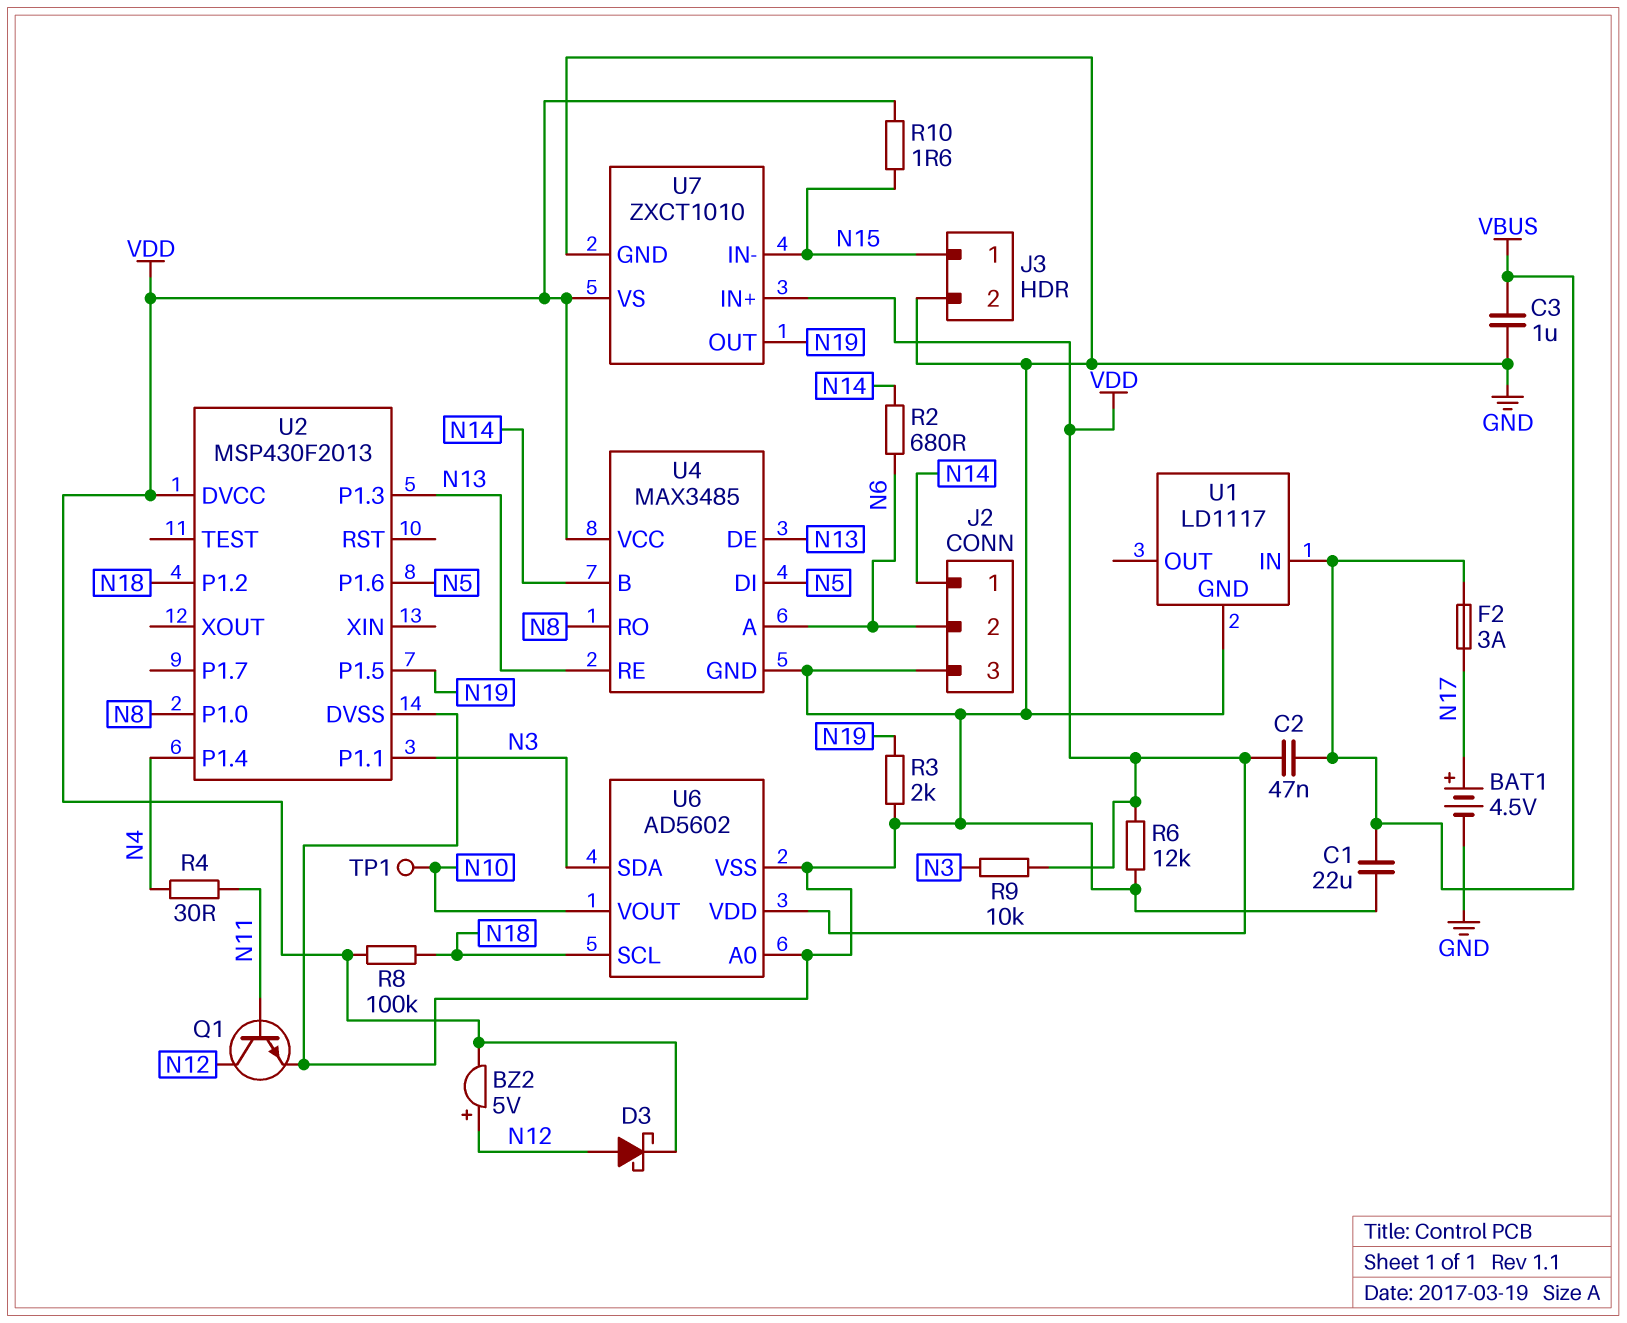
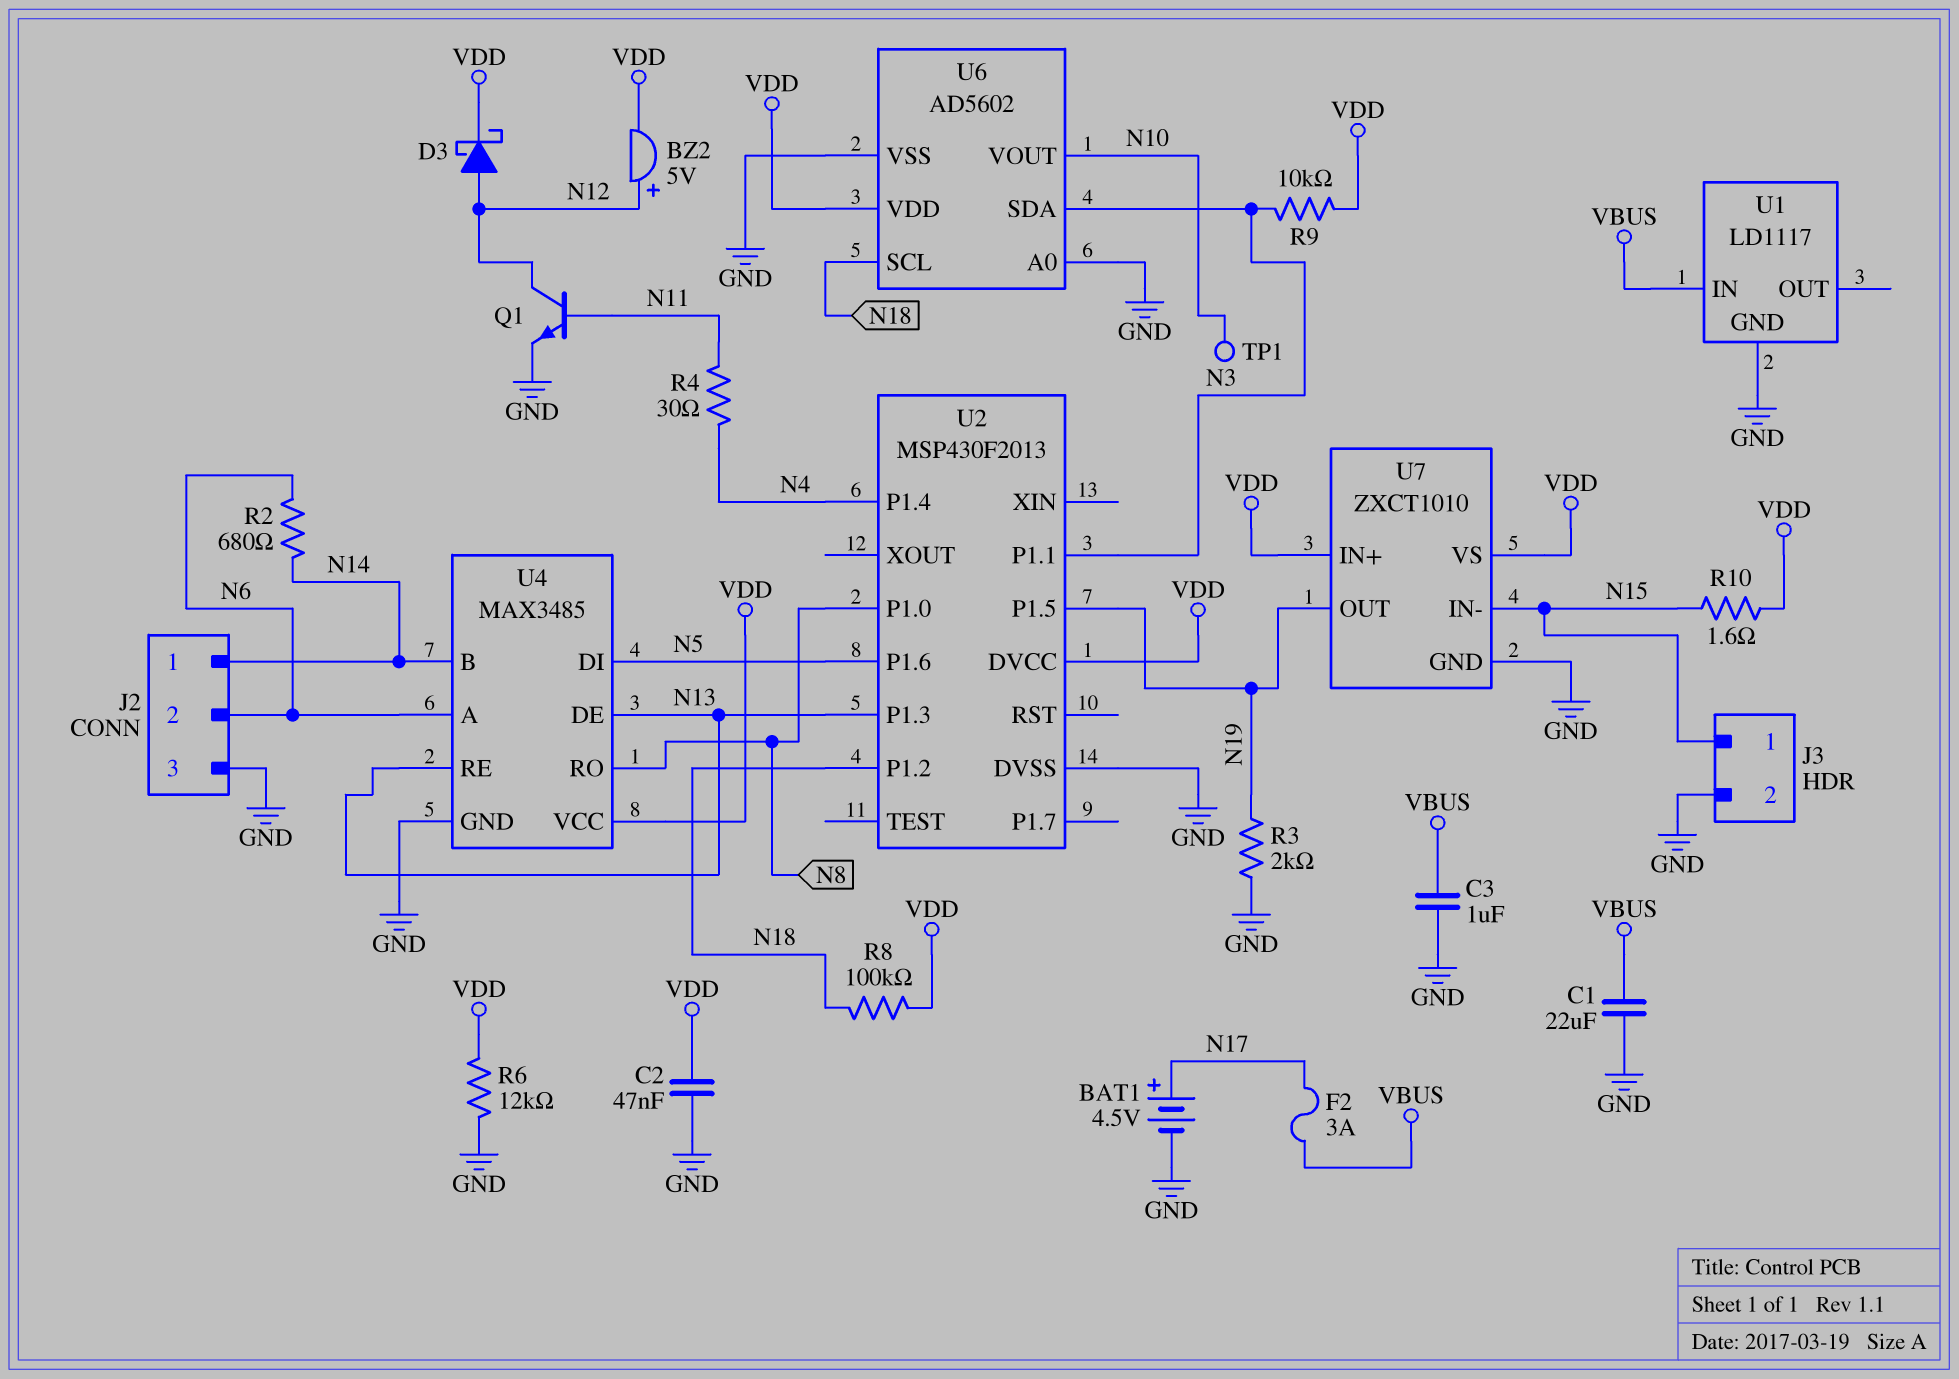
C2: 47nF (VBUS, VDD) -> 47nF (GND, VDD)

